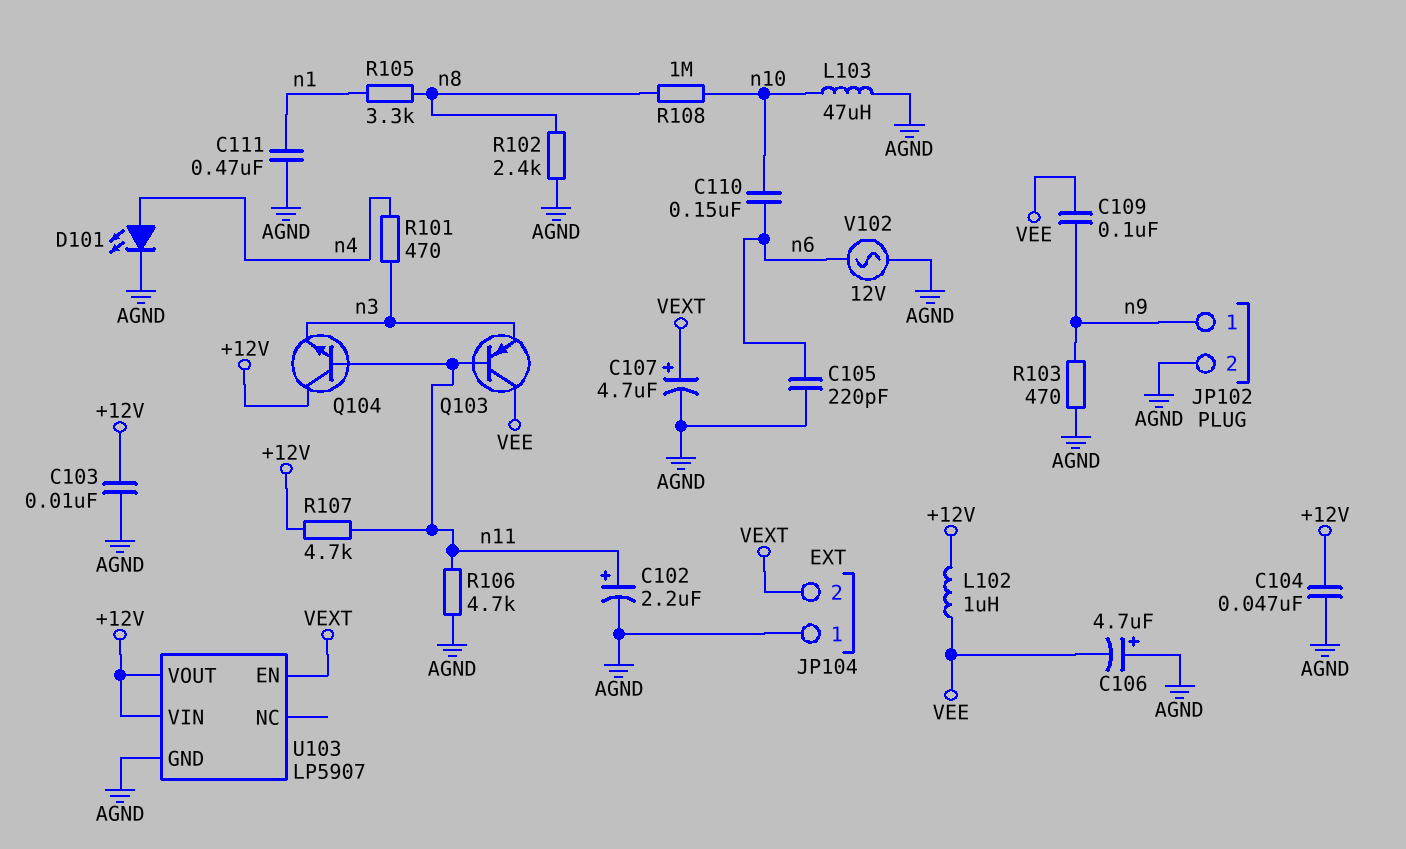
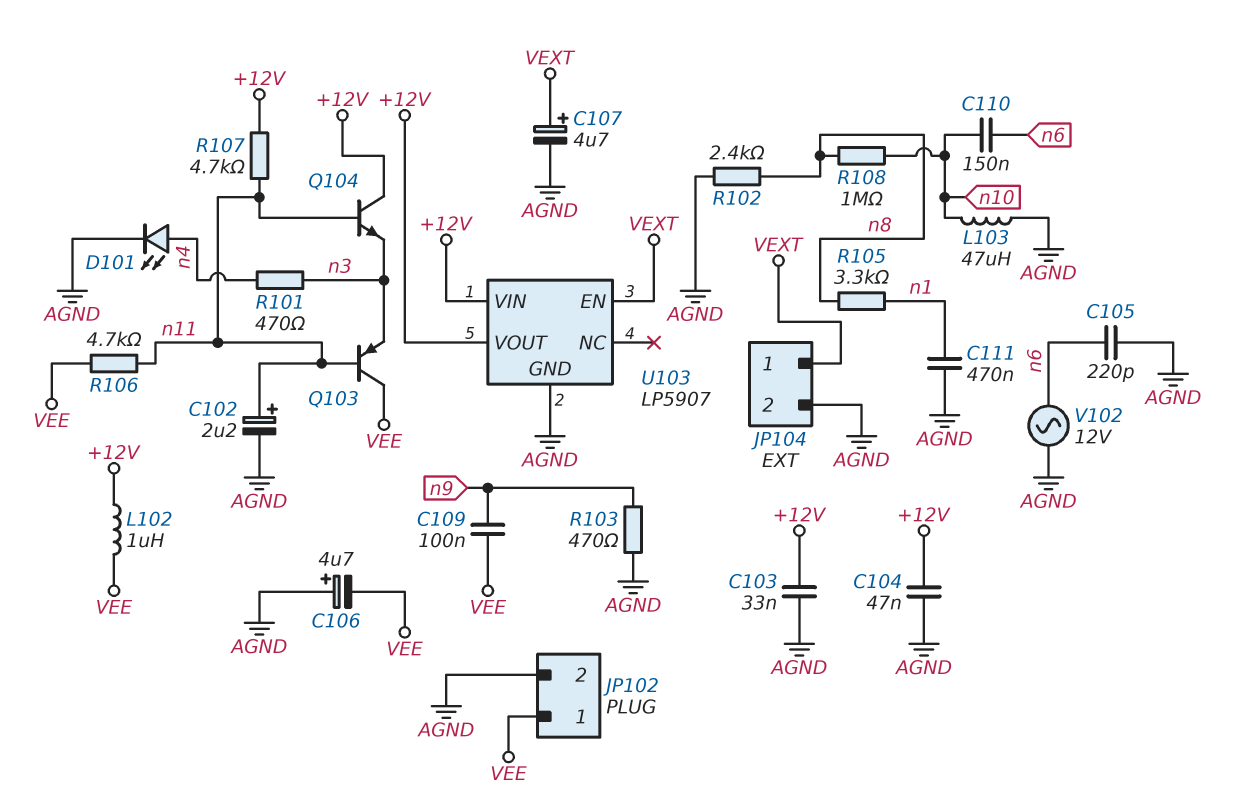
C103: 10nF (+12V, AGND) -> 33nF (+12V, AGND)
JP102 pin 1: n9 -> VEE
JP104 pin 1: AGND -> VEXT
JP104 pin 2: VEXT -> AGND
R106: 4.7k (AGND, n11) -> 4.7k (VEE, n11)

